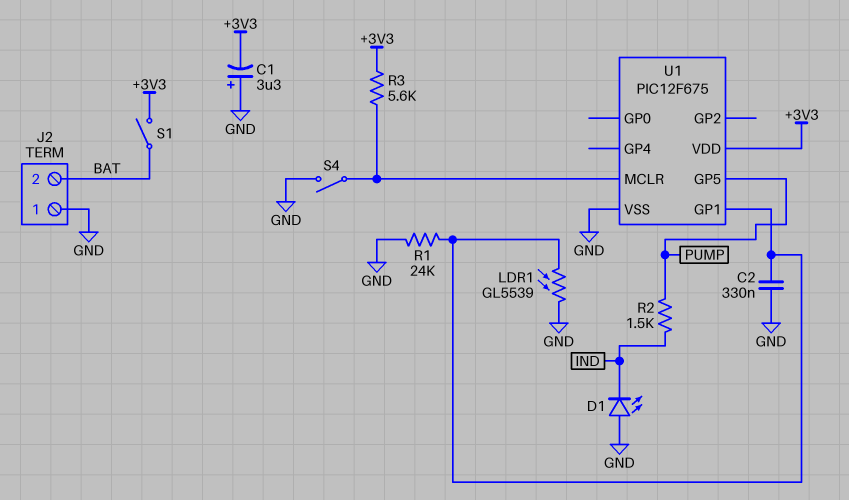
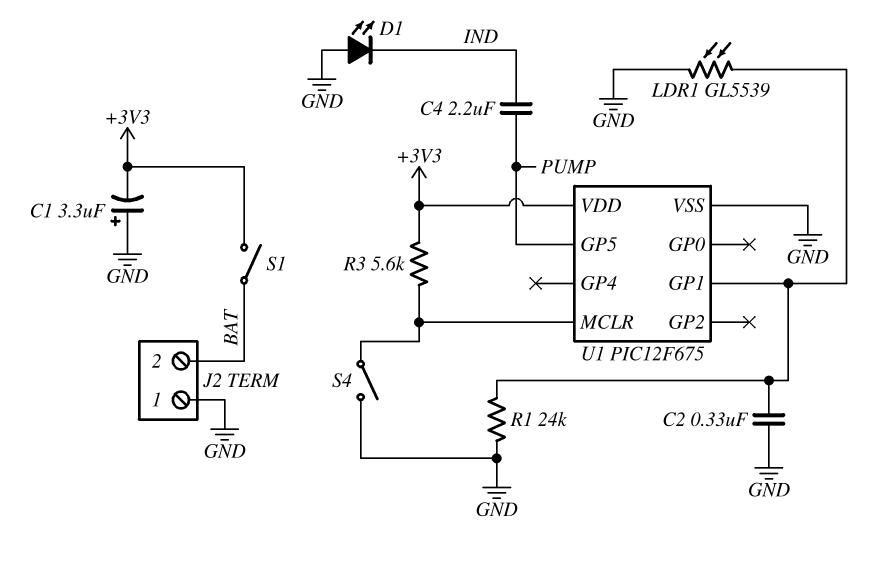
C4: none -> 2.2uF (IND, PUMP)
R2: 1.5k (IND, PUMP) -> none

